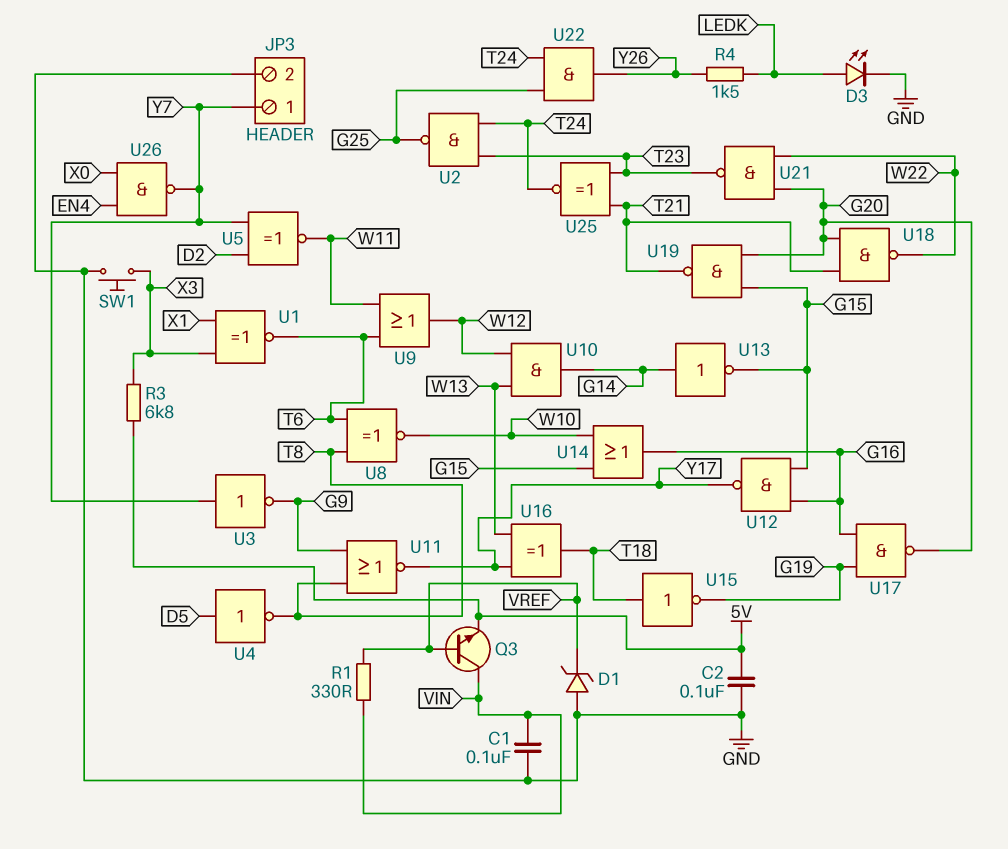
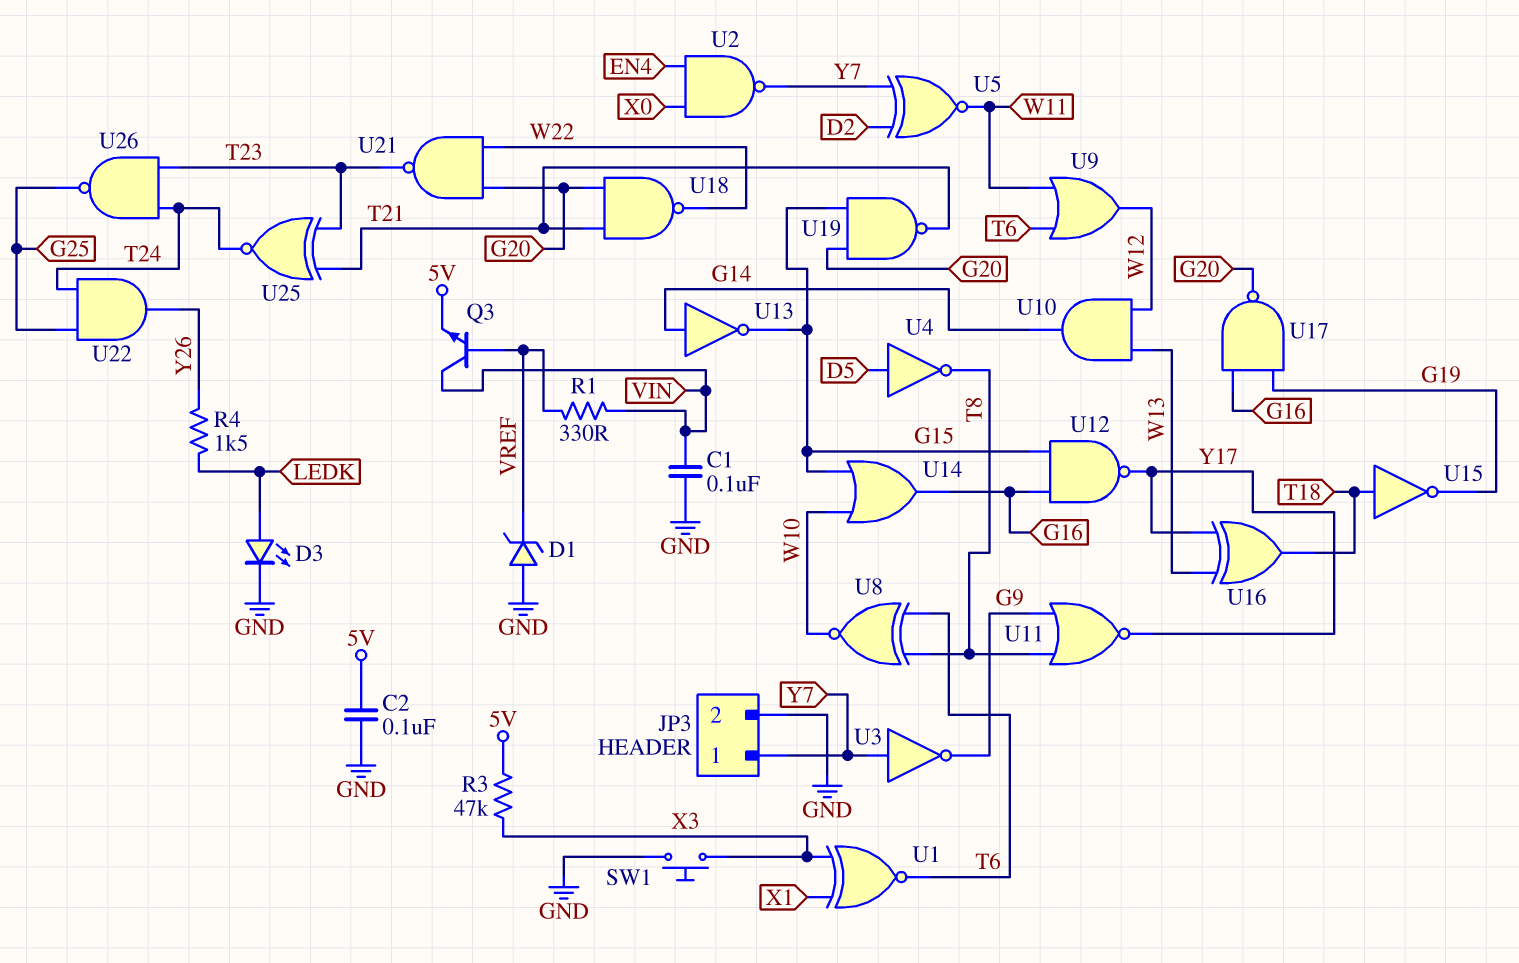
R3: 6.8k (5V, X3) -> 47k (5V, X3)
U2: NAND (in T23, in T24, out G25) -> NAND (in EN4, in X0, out Y7)
U26: NAND (in EN4, in X0, out Y7) -> NAND (in T23, in T24, out G25)

